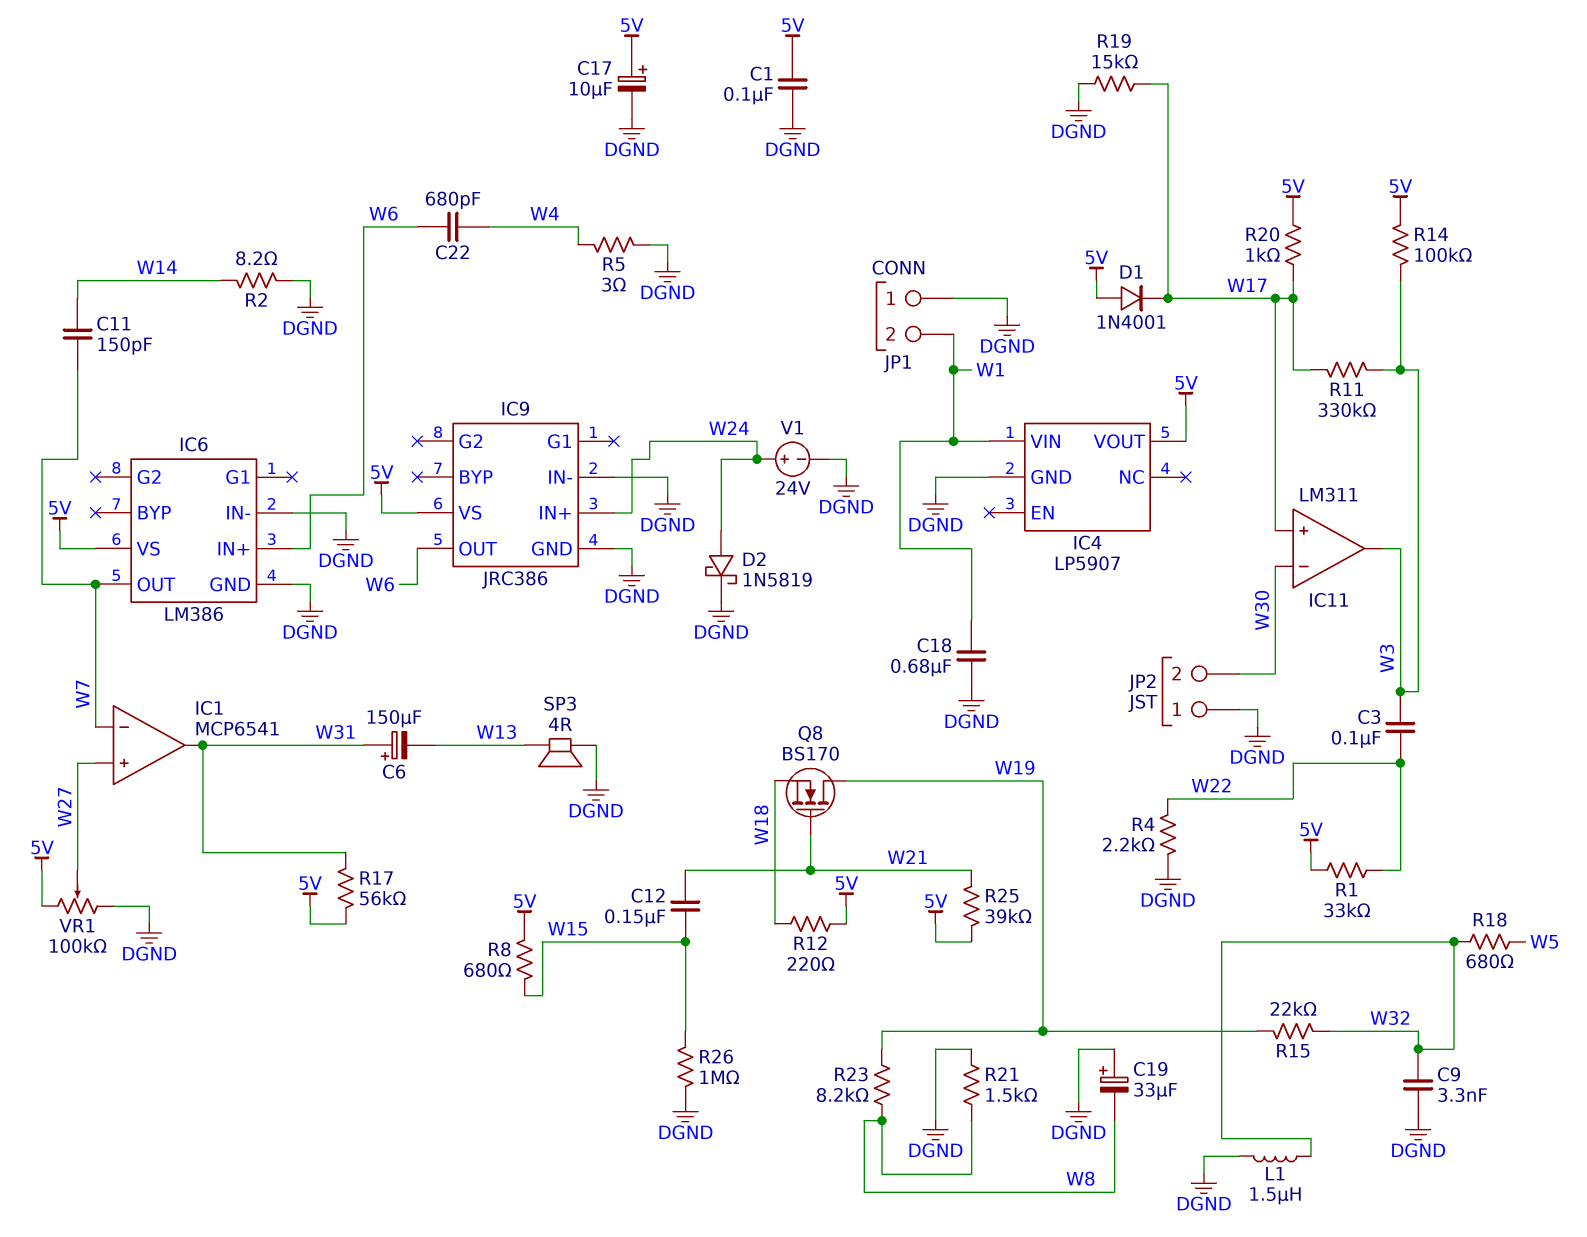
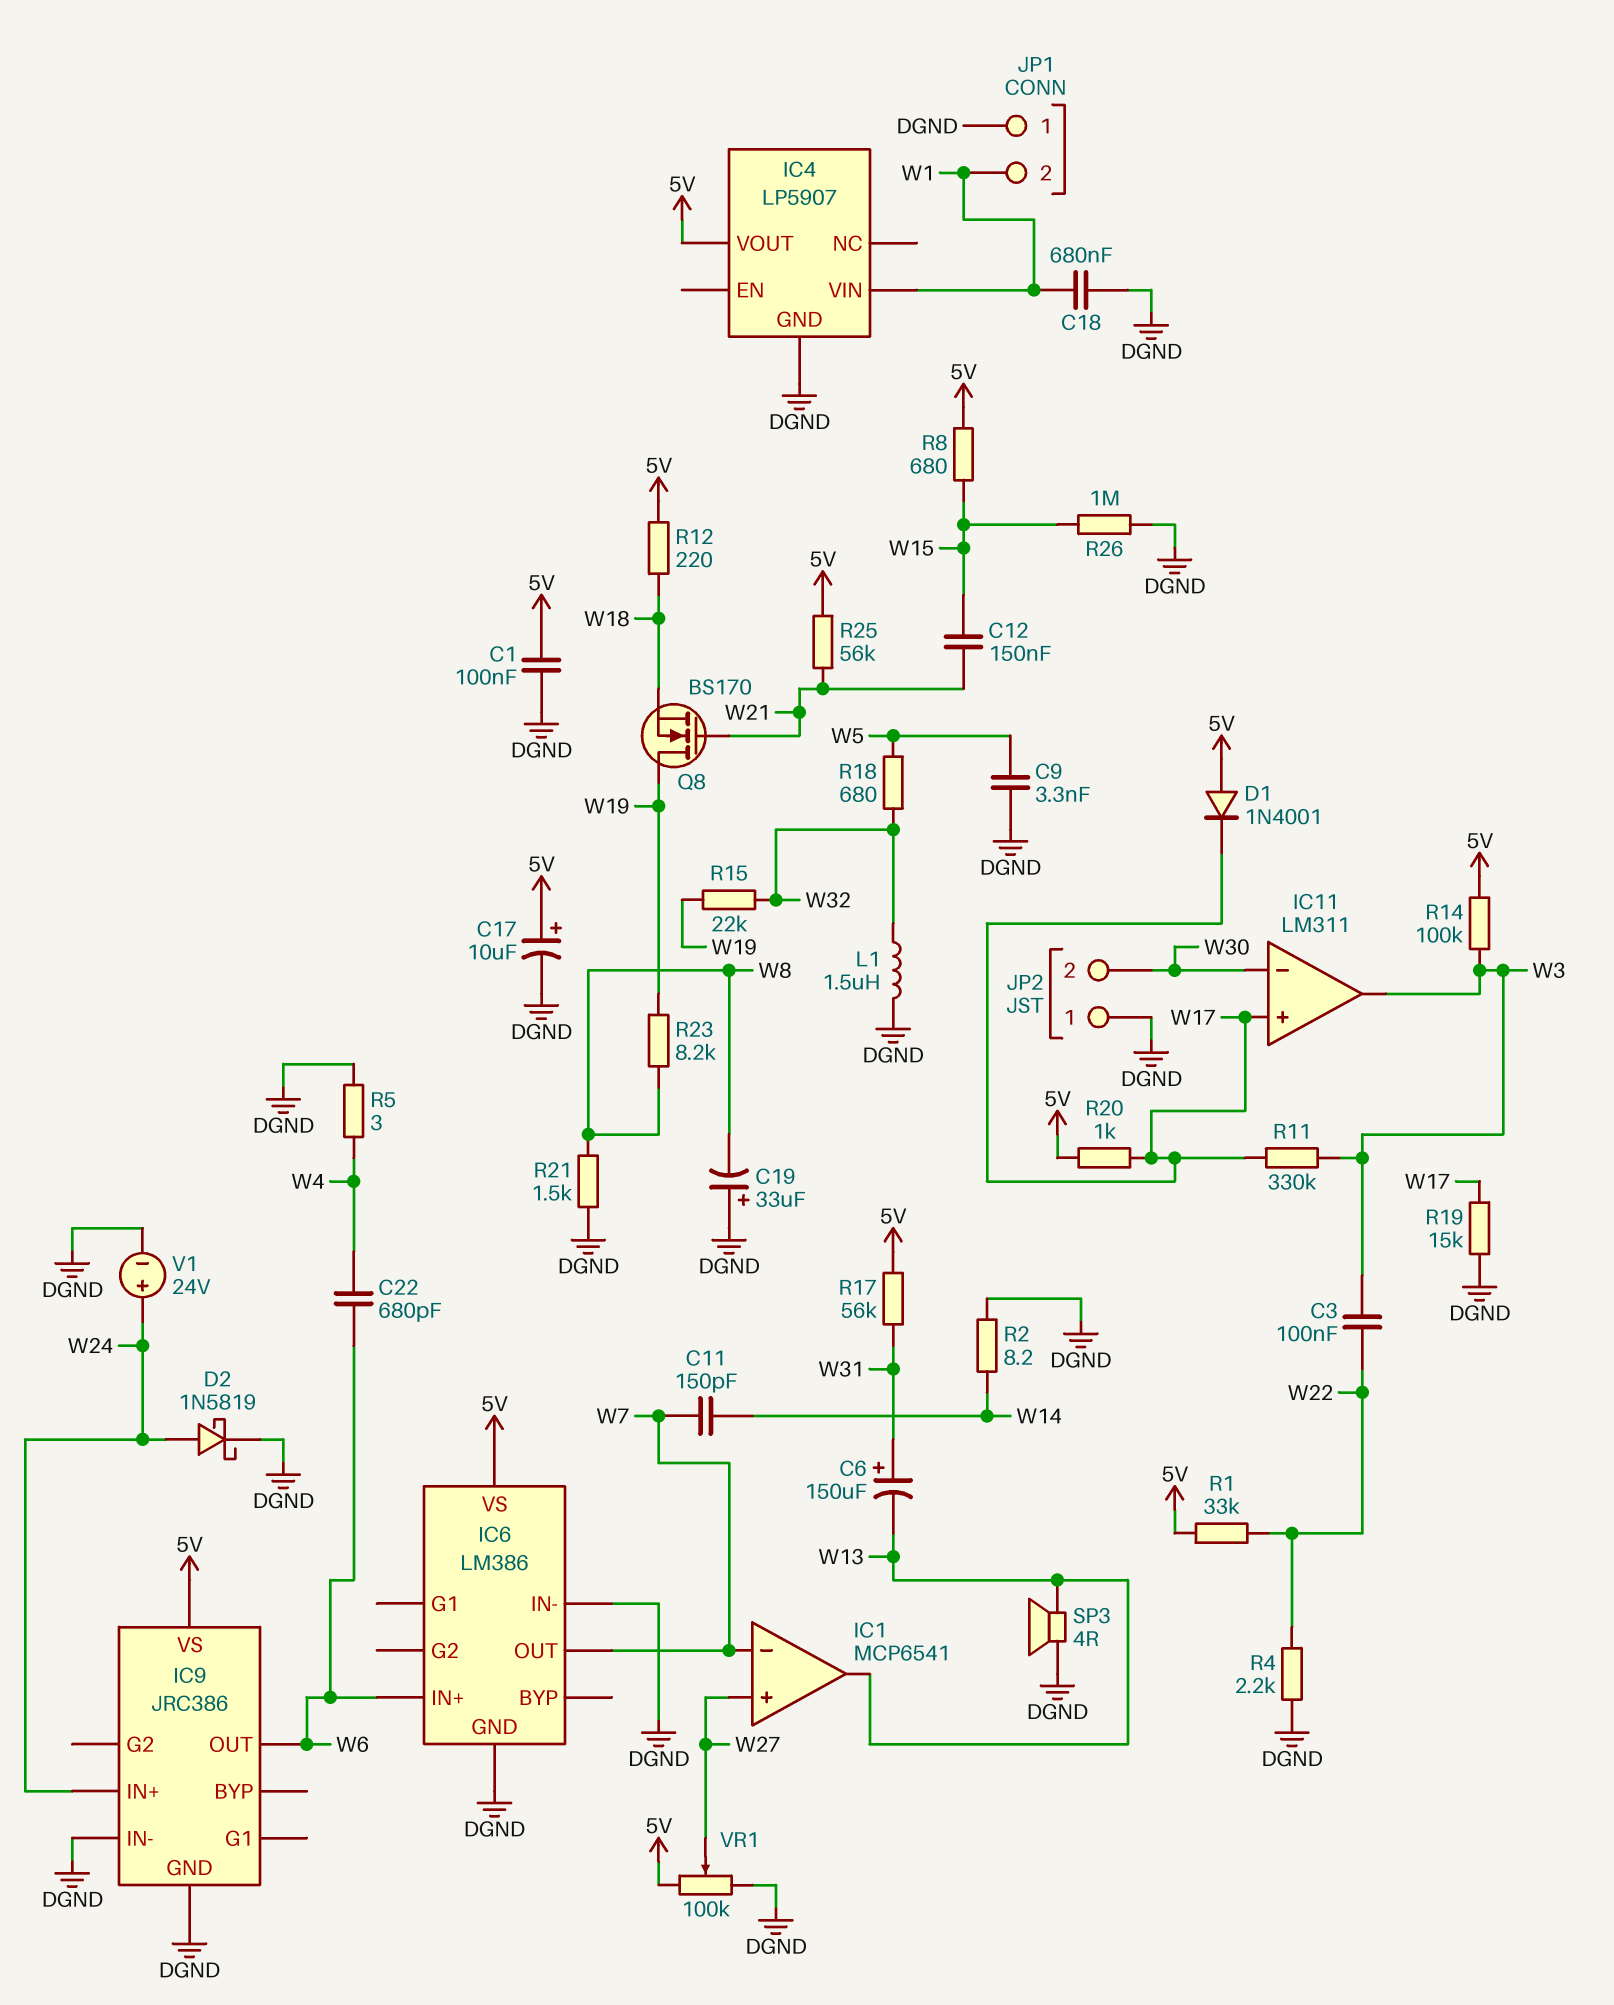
C9: 3.3nF (DGND, W32) -> 3.3nF (DGND, W5)
IC1 pin out: W31 -> W13
R25: 39k (5V, W21) -> 56k (5V, W21)

